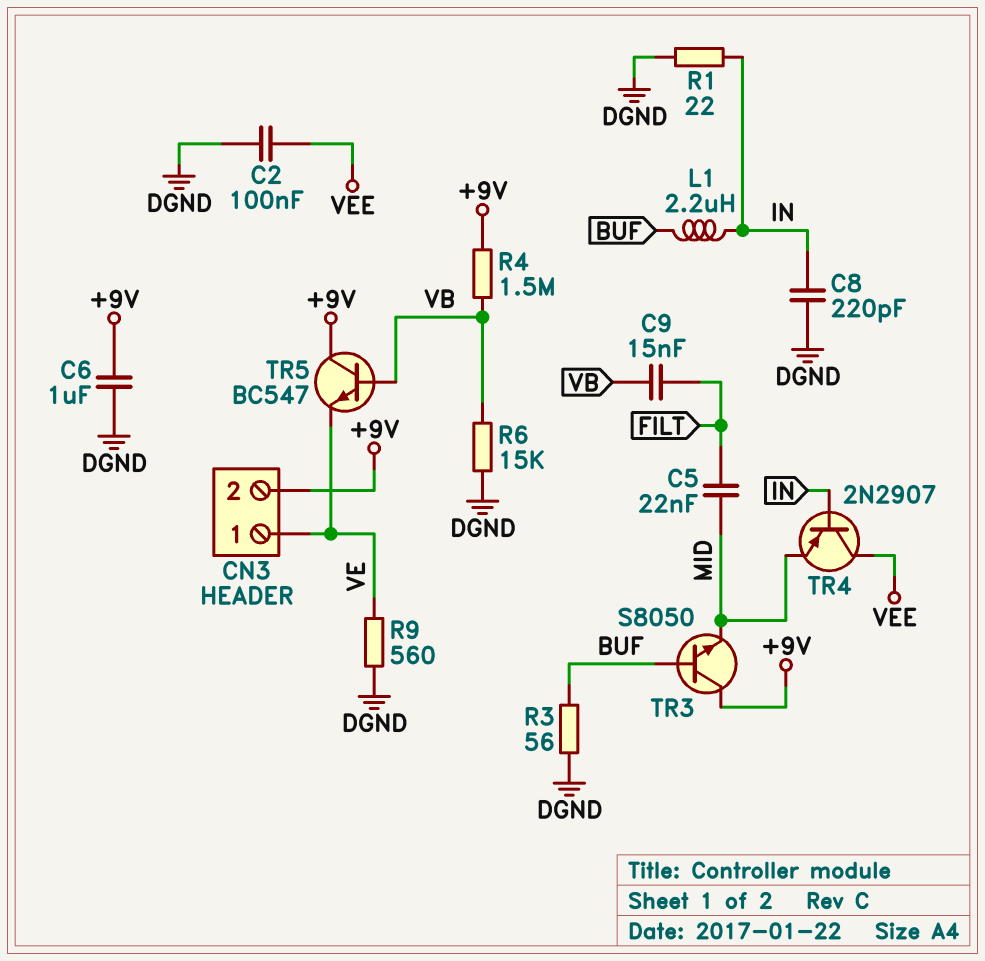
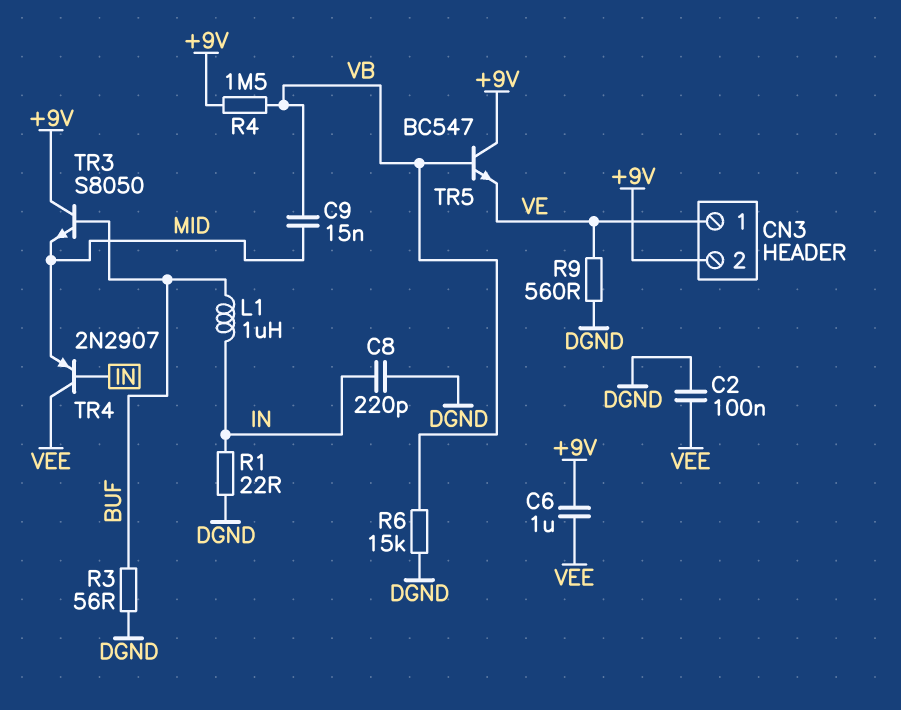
C5: 22nF (FILT, MID) -> none
C6: 1uF (+9V, DGND) -> 1uF (+9V, VEE)
C9: 15nF (FILT, VB) -> 15nF (MID, VB)
L1: 2.2uH (BUF, IN) -> 1uH (BUF, IN)

